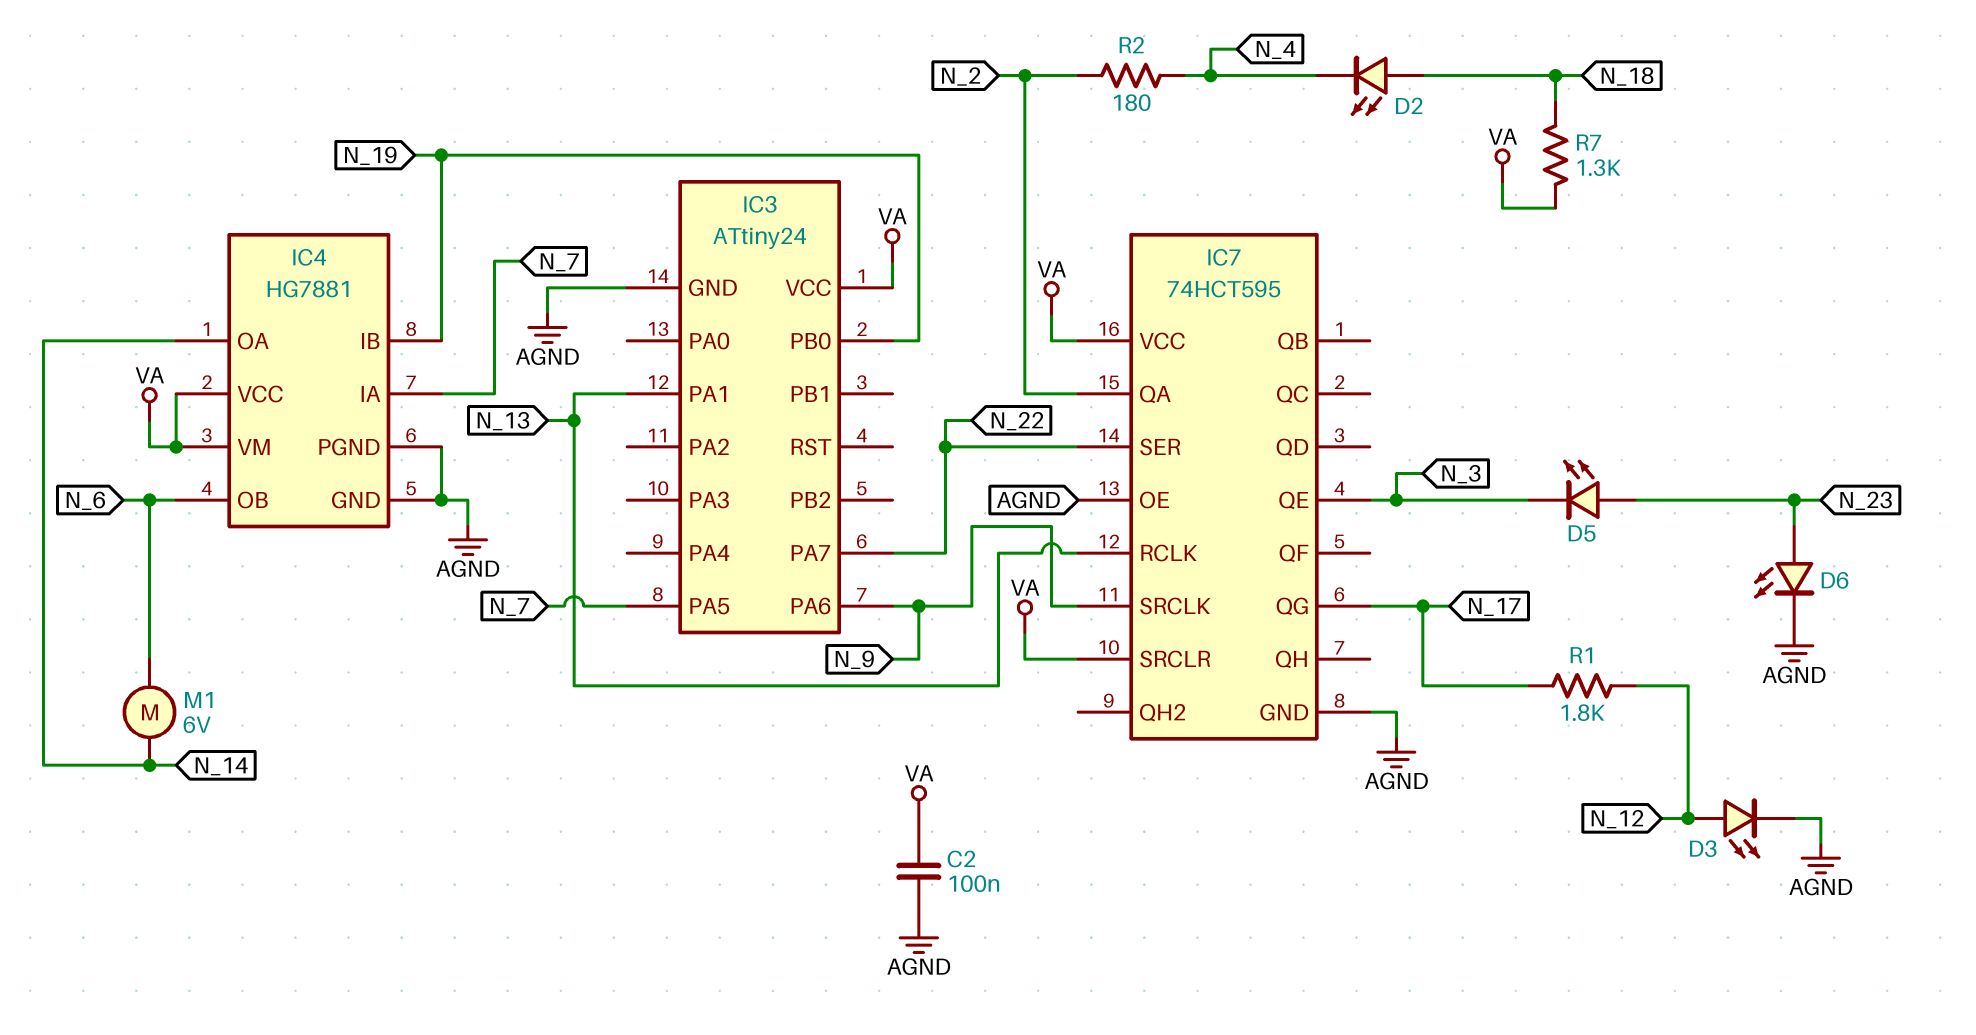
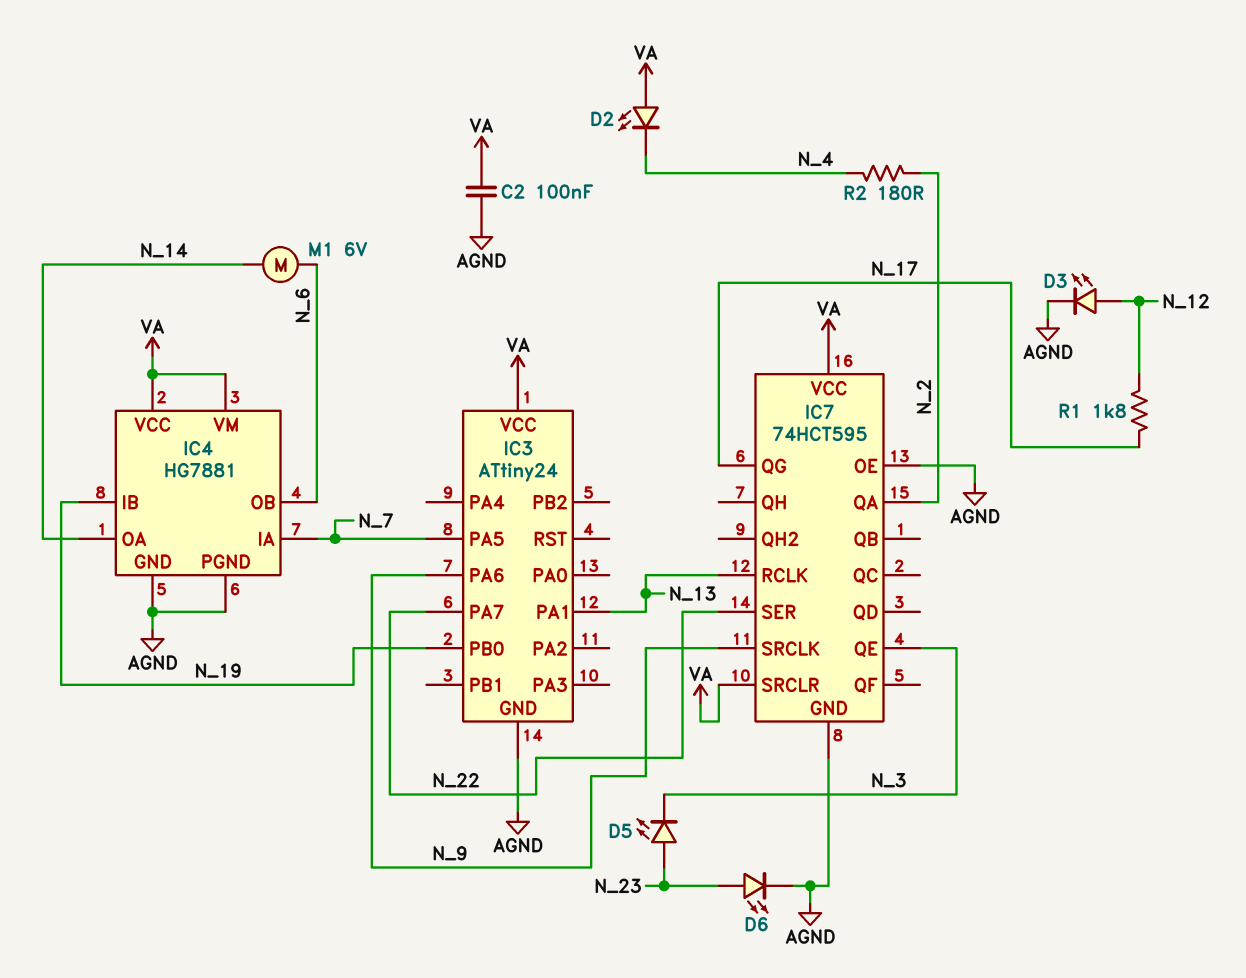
D2: LED (A N_18, K N_4) -> LED (A VA, K N_4)
R7: 1.3k (N_18, VA) -> none

